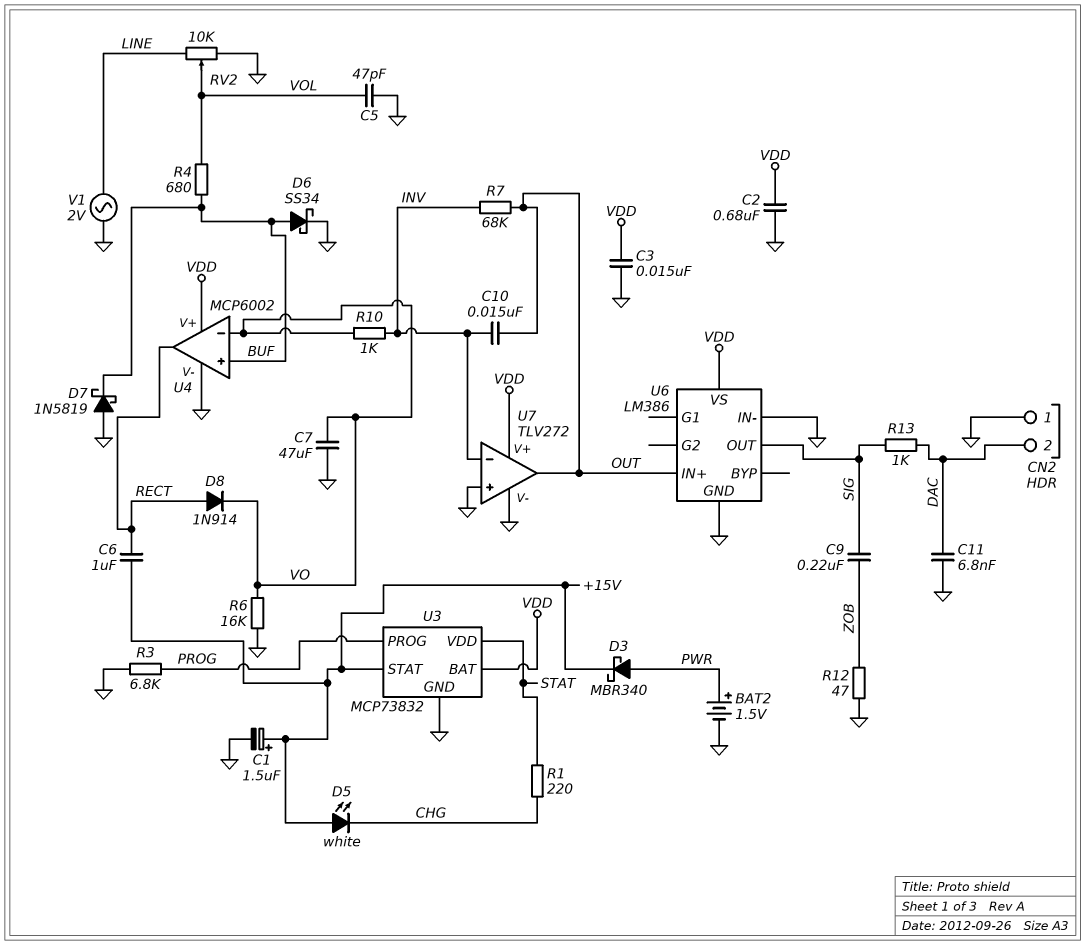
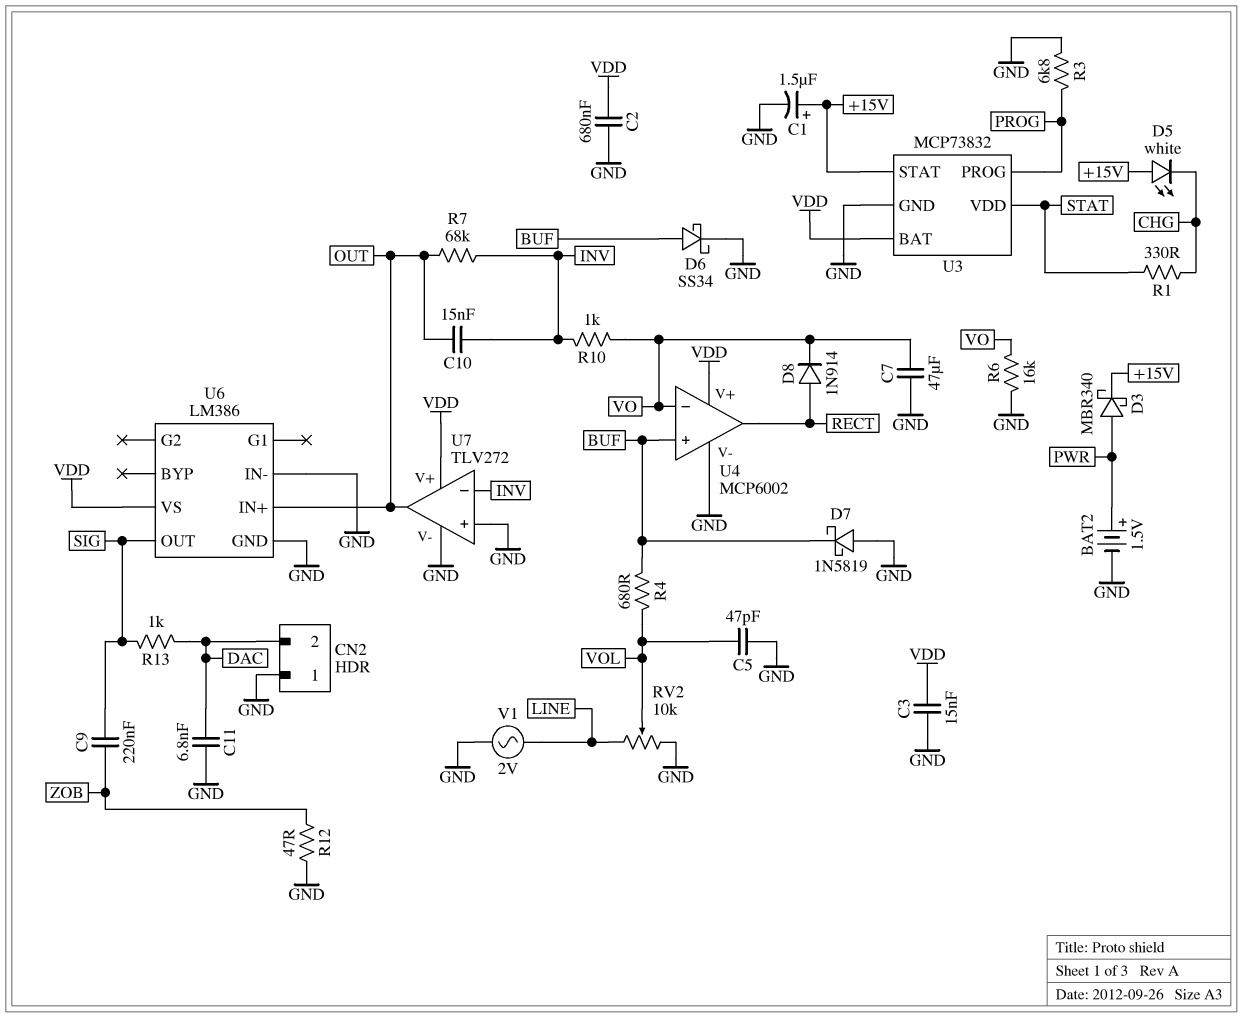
C6: 1uF (+15V, RECT) -> none
R1: 220 (CHG, STAT) -> 330 (CHG, STAT)

